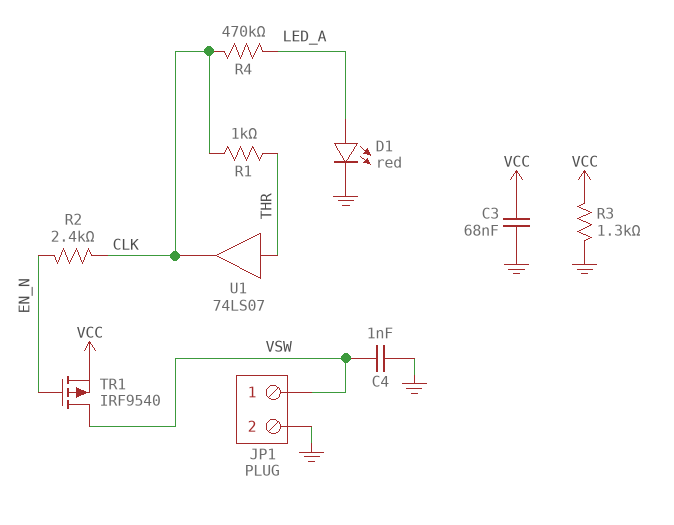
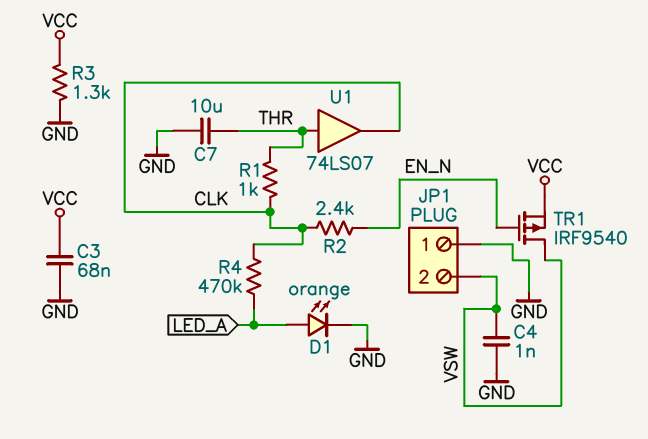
C7: none -> 10uF (GND, THR)
D1: LED red (A LED_A, K GND) -> LED orange (A LED_A, K GND)
JP1 pin 1: VSW -> GND
JP1 pin 2: GND -> VSW

